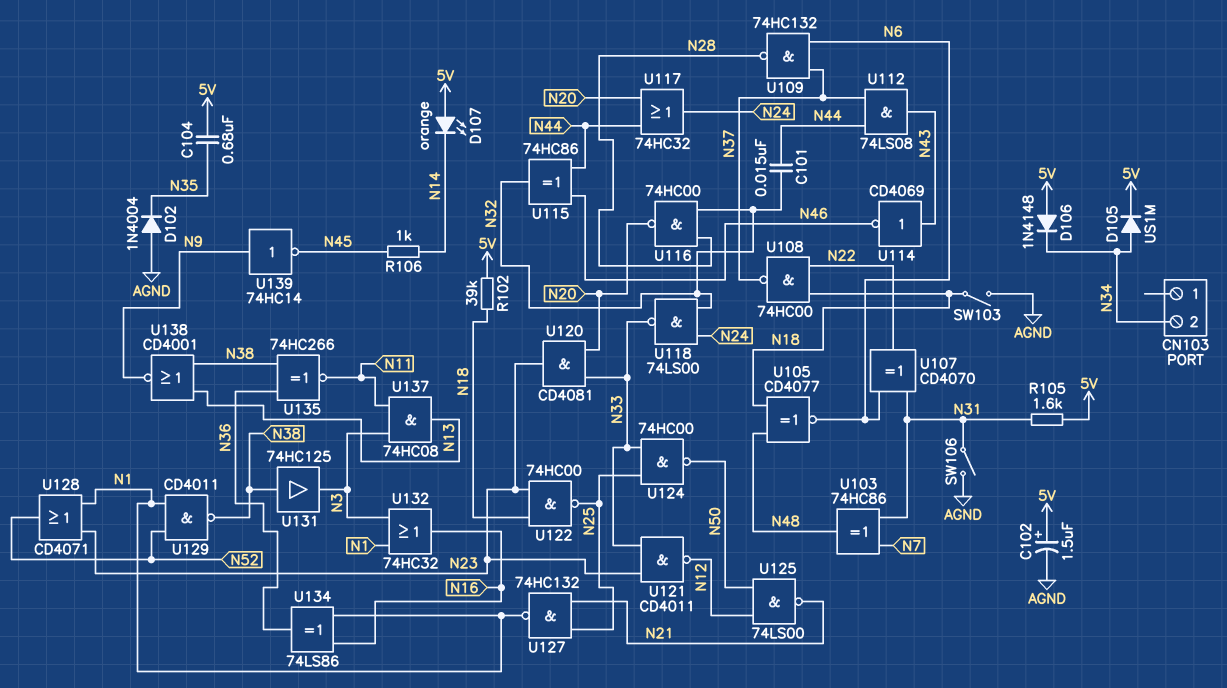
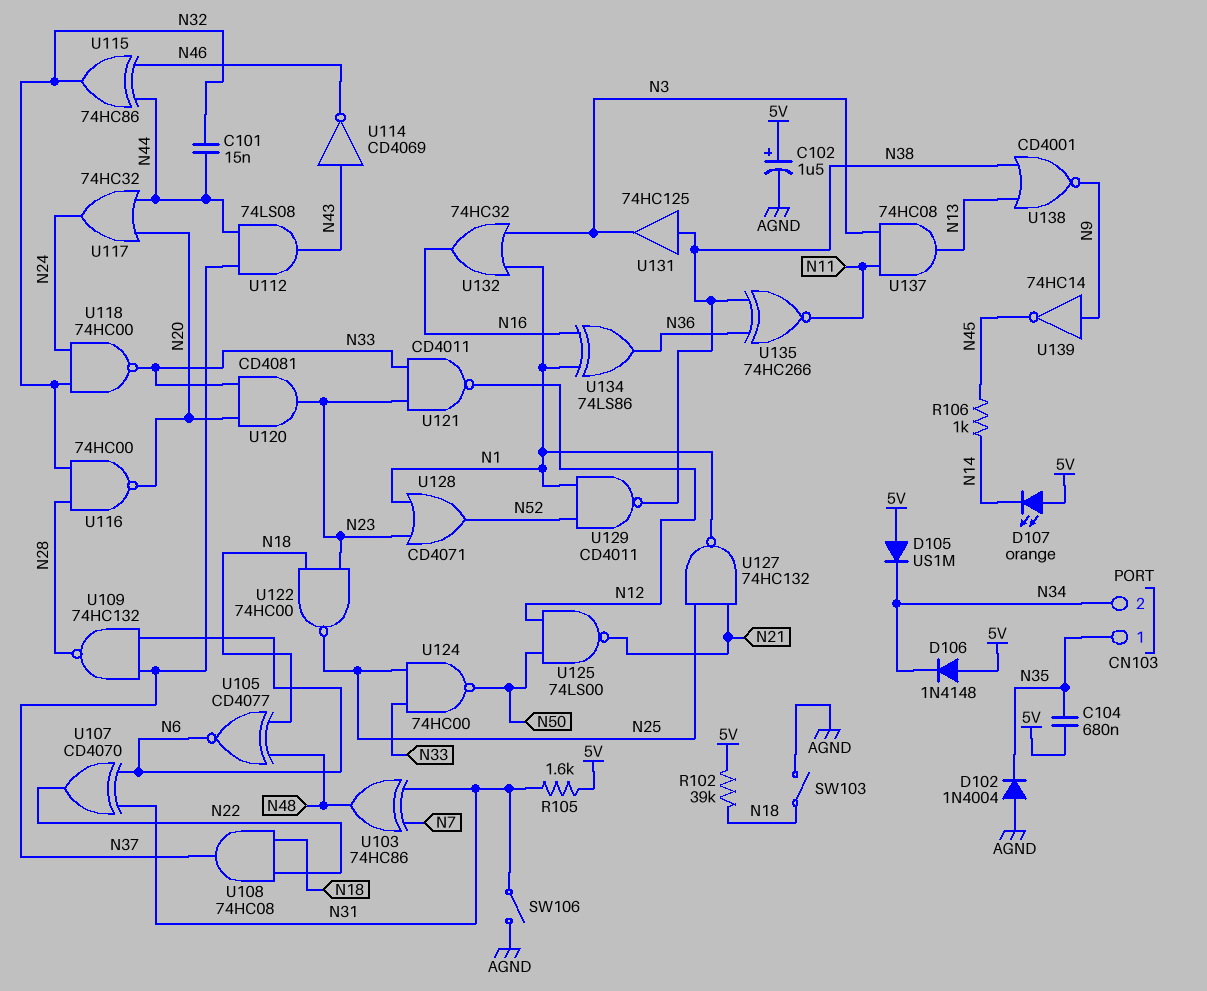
CN103 pin 1: none -> N35
D105: diode US1M (A N34, K 5V) -> diode US1M (A 5V, K N34)
U108: NAND 74HC00 (in N18, in N22, out N37) -> AND 74HC08 (in N18, in N22, out N37)
U118: NAND 74LS00 (in N24, in N32, out N33) -> NAND 74HC00 (in N24, in N32, out N33)

